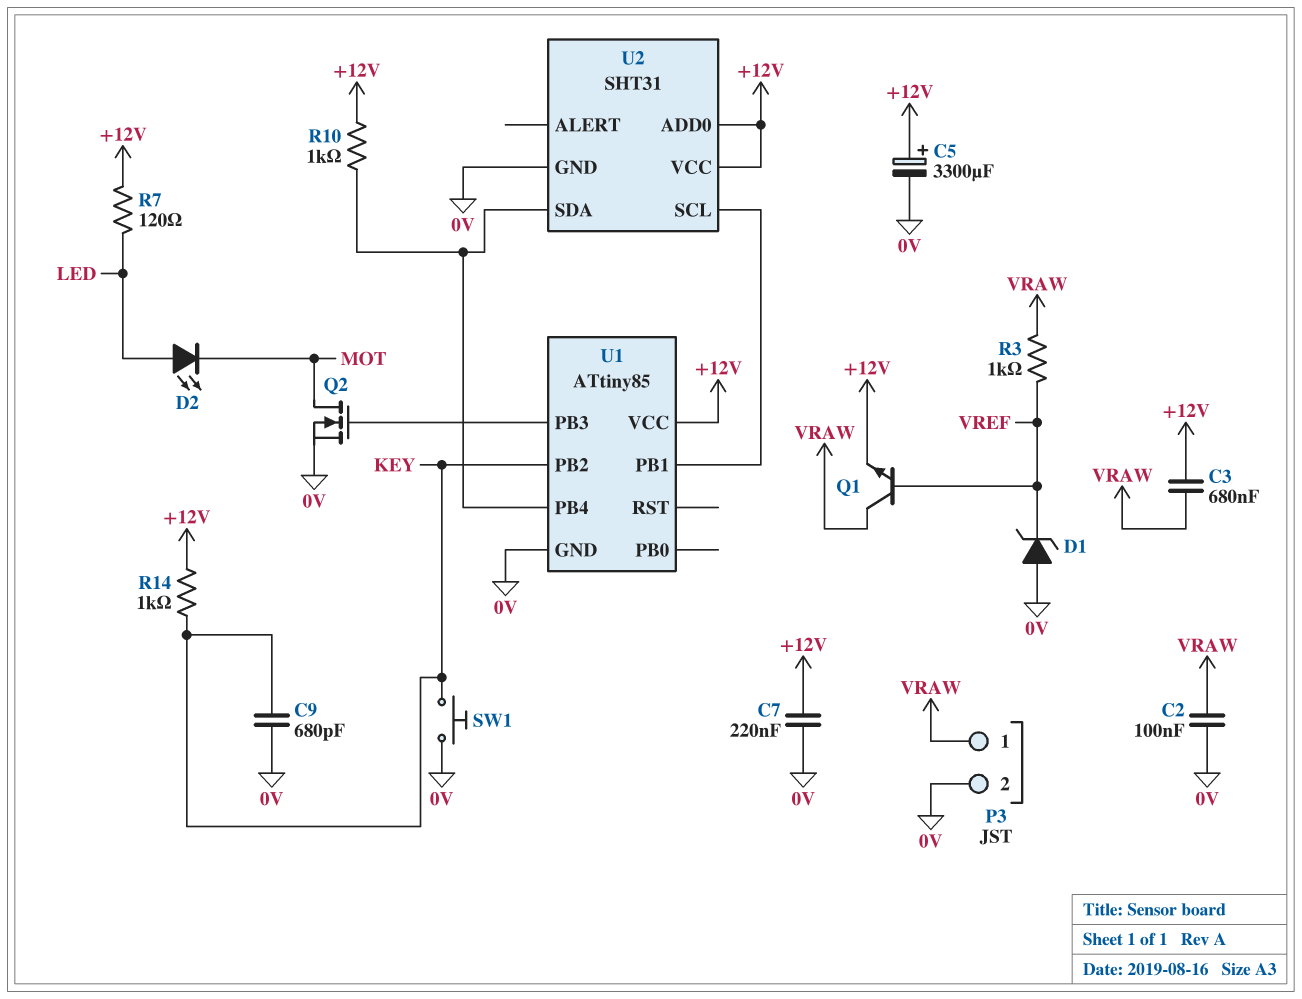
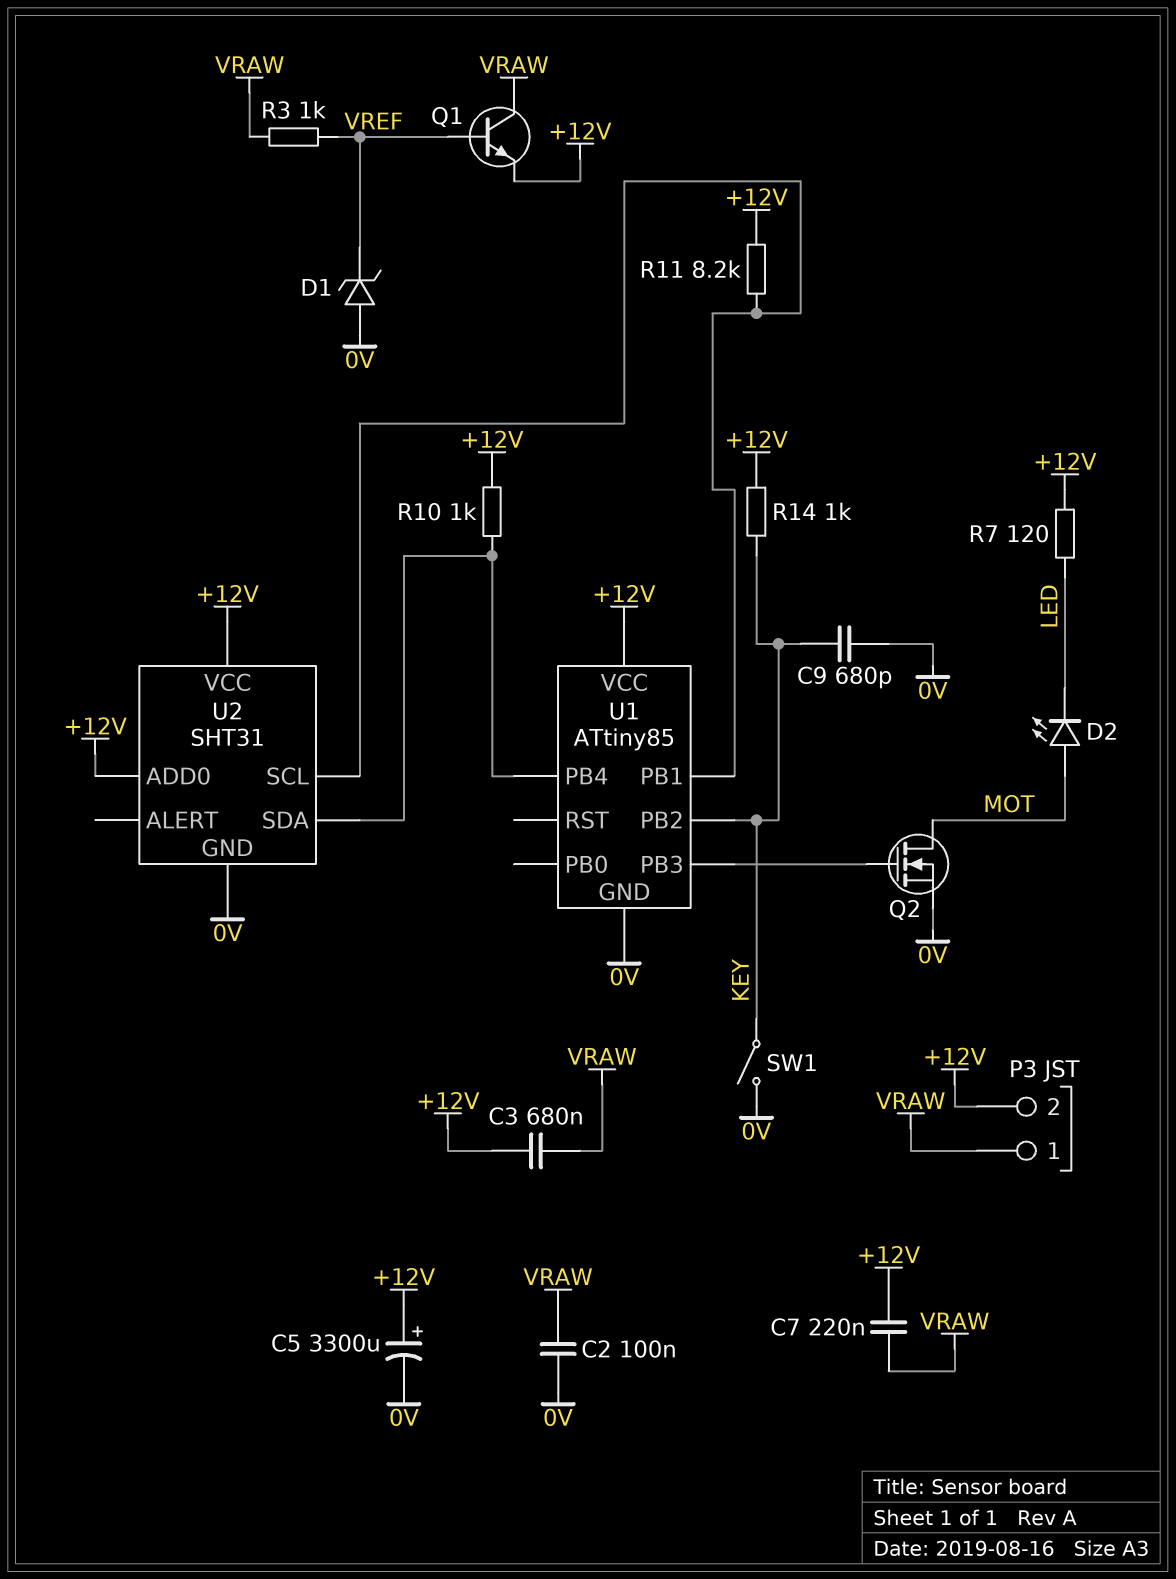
C7: 220nF (+12V, 0V) -> 220nF (+12V, VRAW)
D2: LED (A LED, K MOT) -> LED (A MOT, K LED)
P3 pin 2: 0V -> +12V
R11: none -> 8.2k (+12V, U1/PB1)
SW1: button (0V, KEY) -> switch (0V, KEY)

